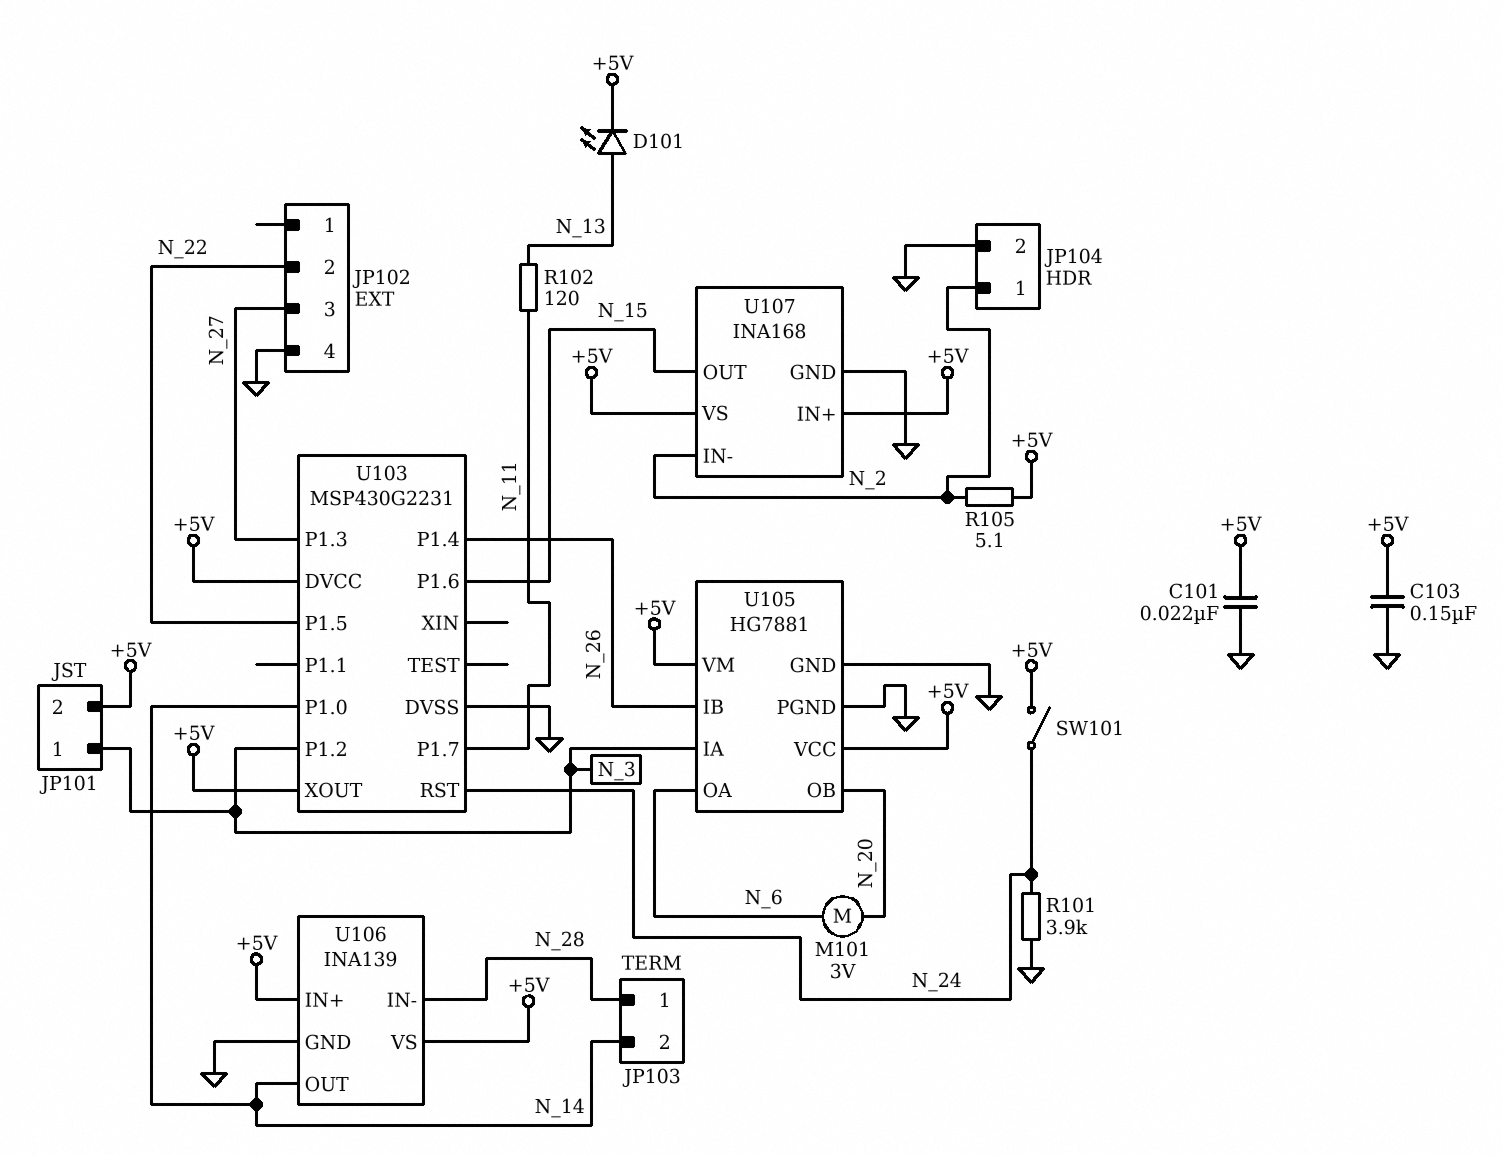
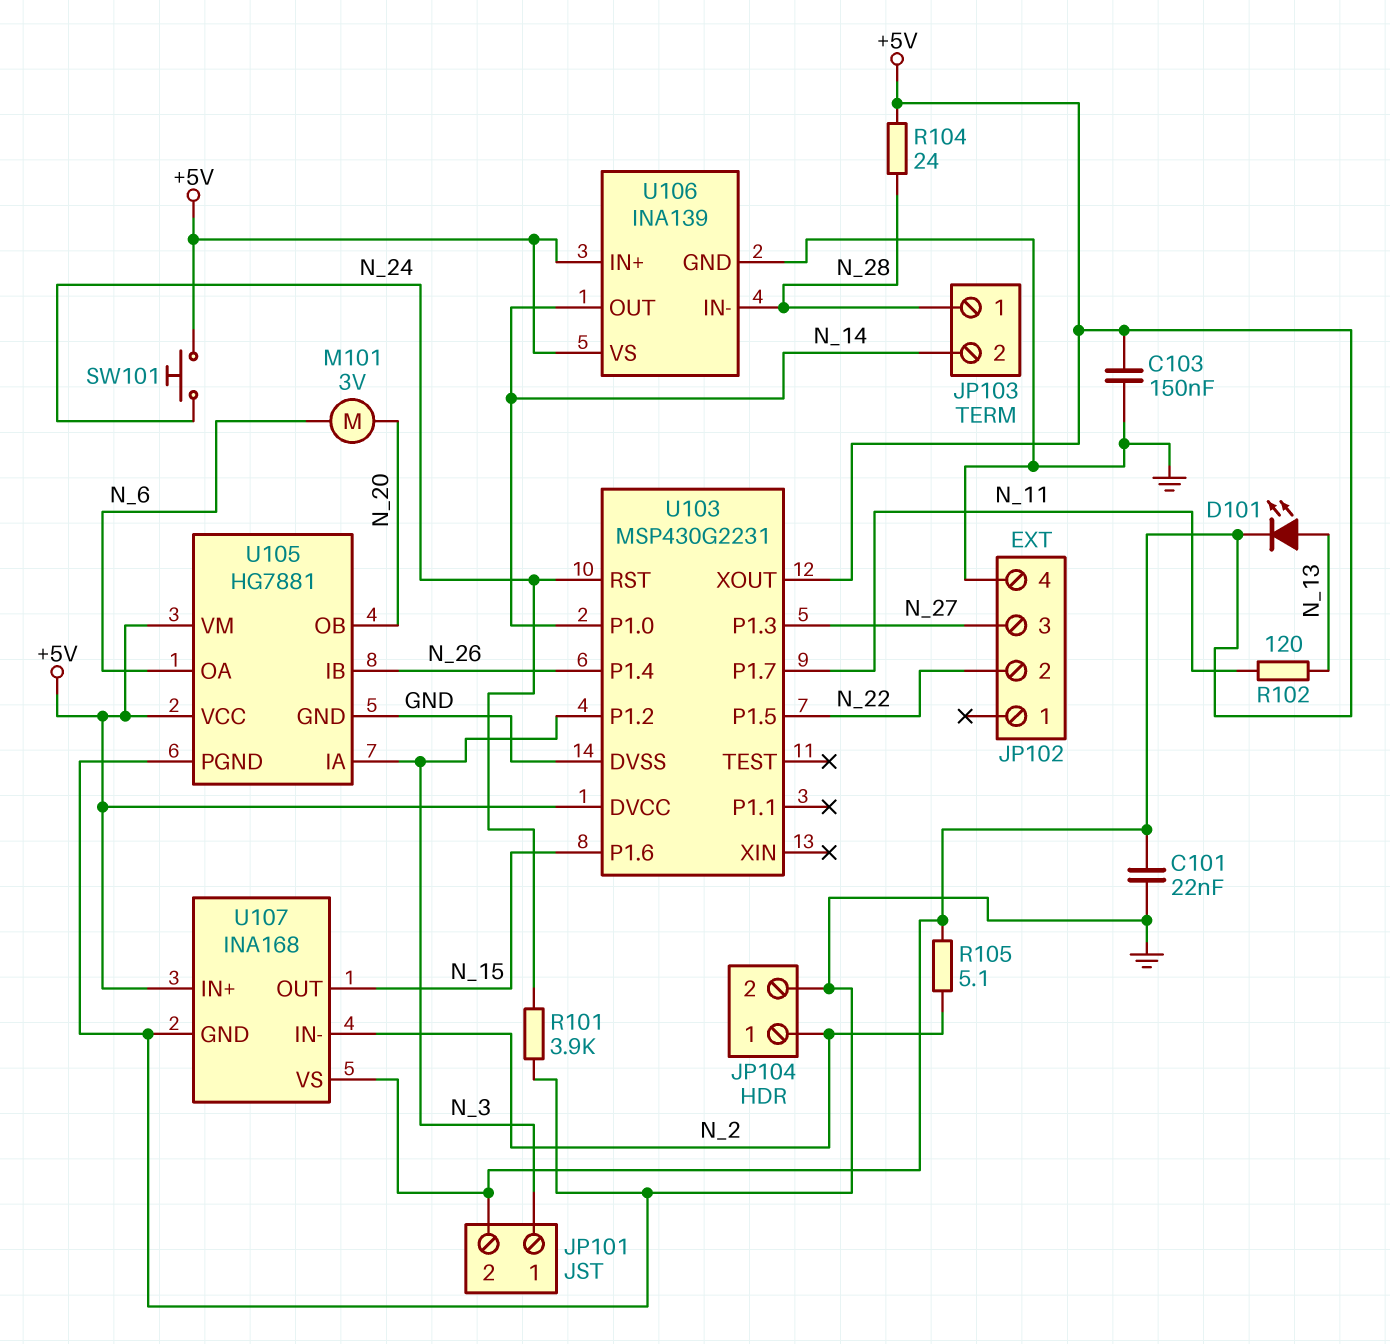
R104: none -> 24 (+5V, N_28)
SW101: switch (+5V, N_24) -> button (+5V, N_24)

